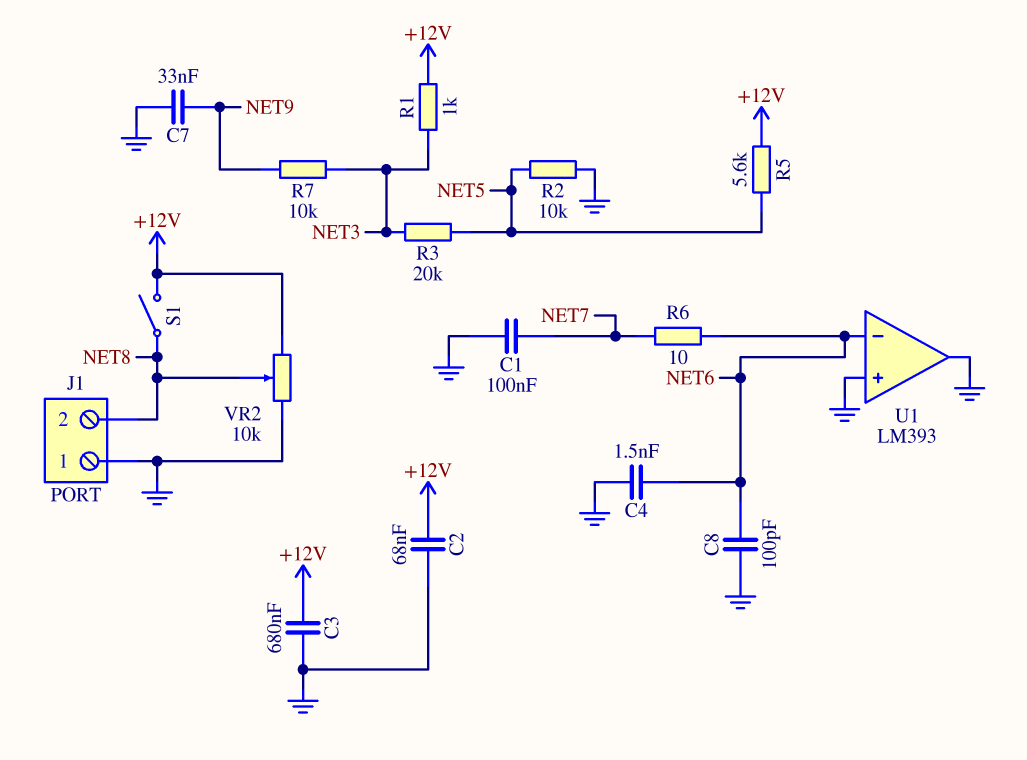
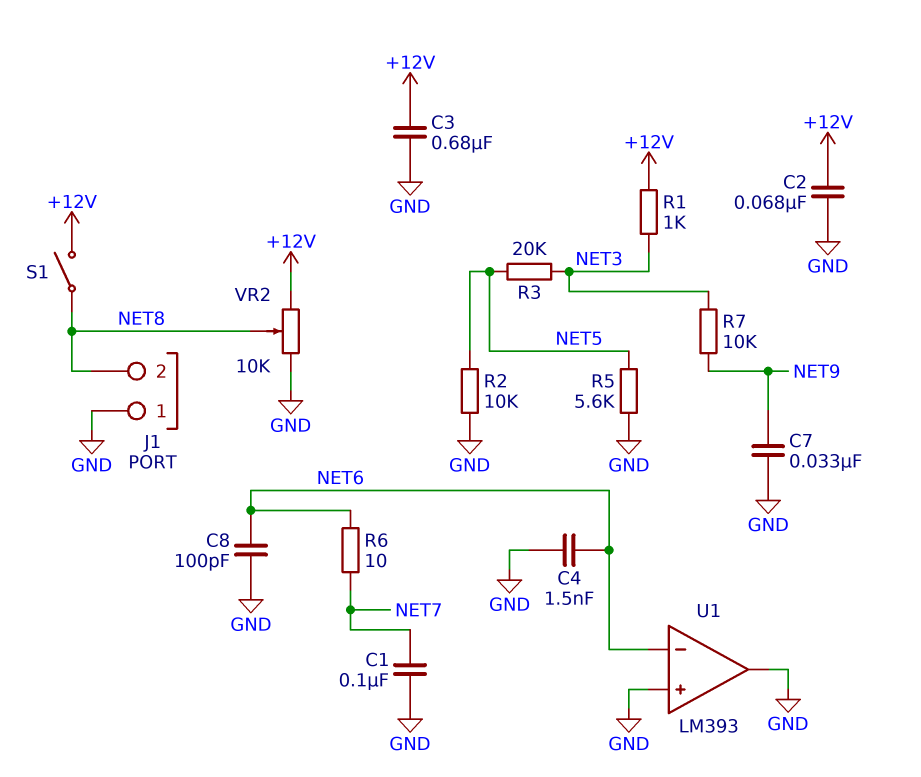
R5: 5.6k (+12V, NET5) -> 5.6k (GND, NET5)

